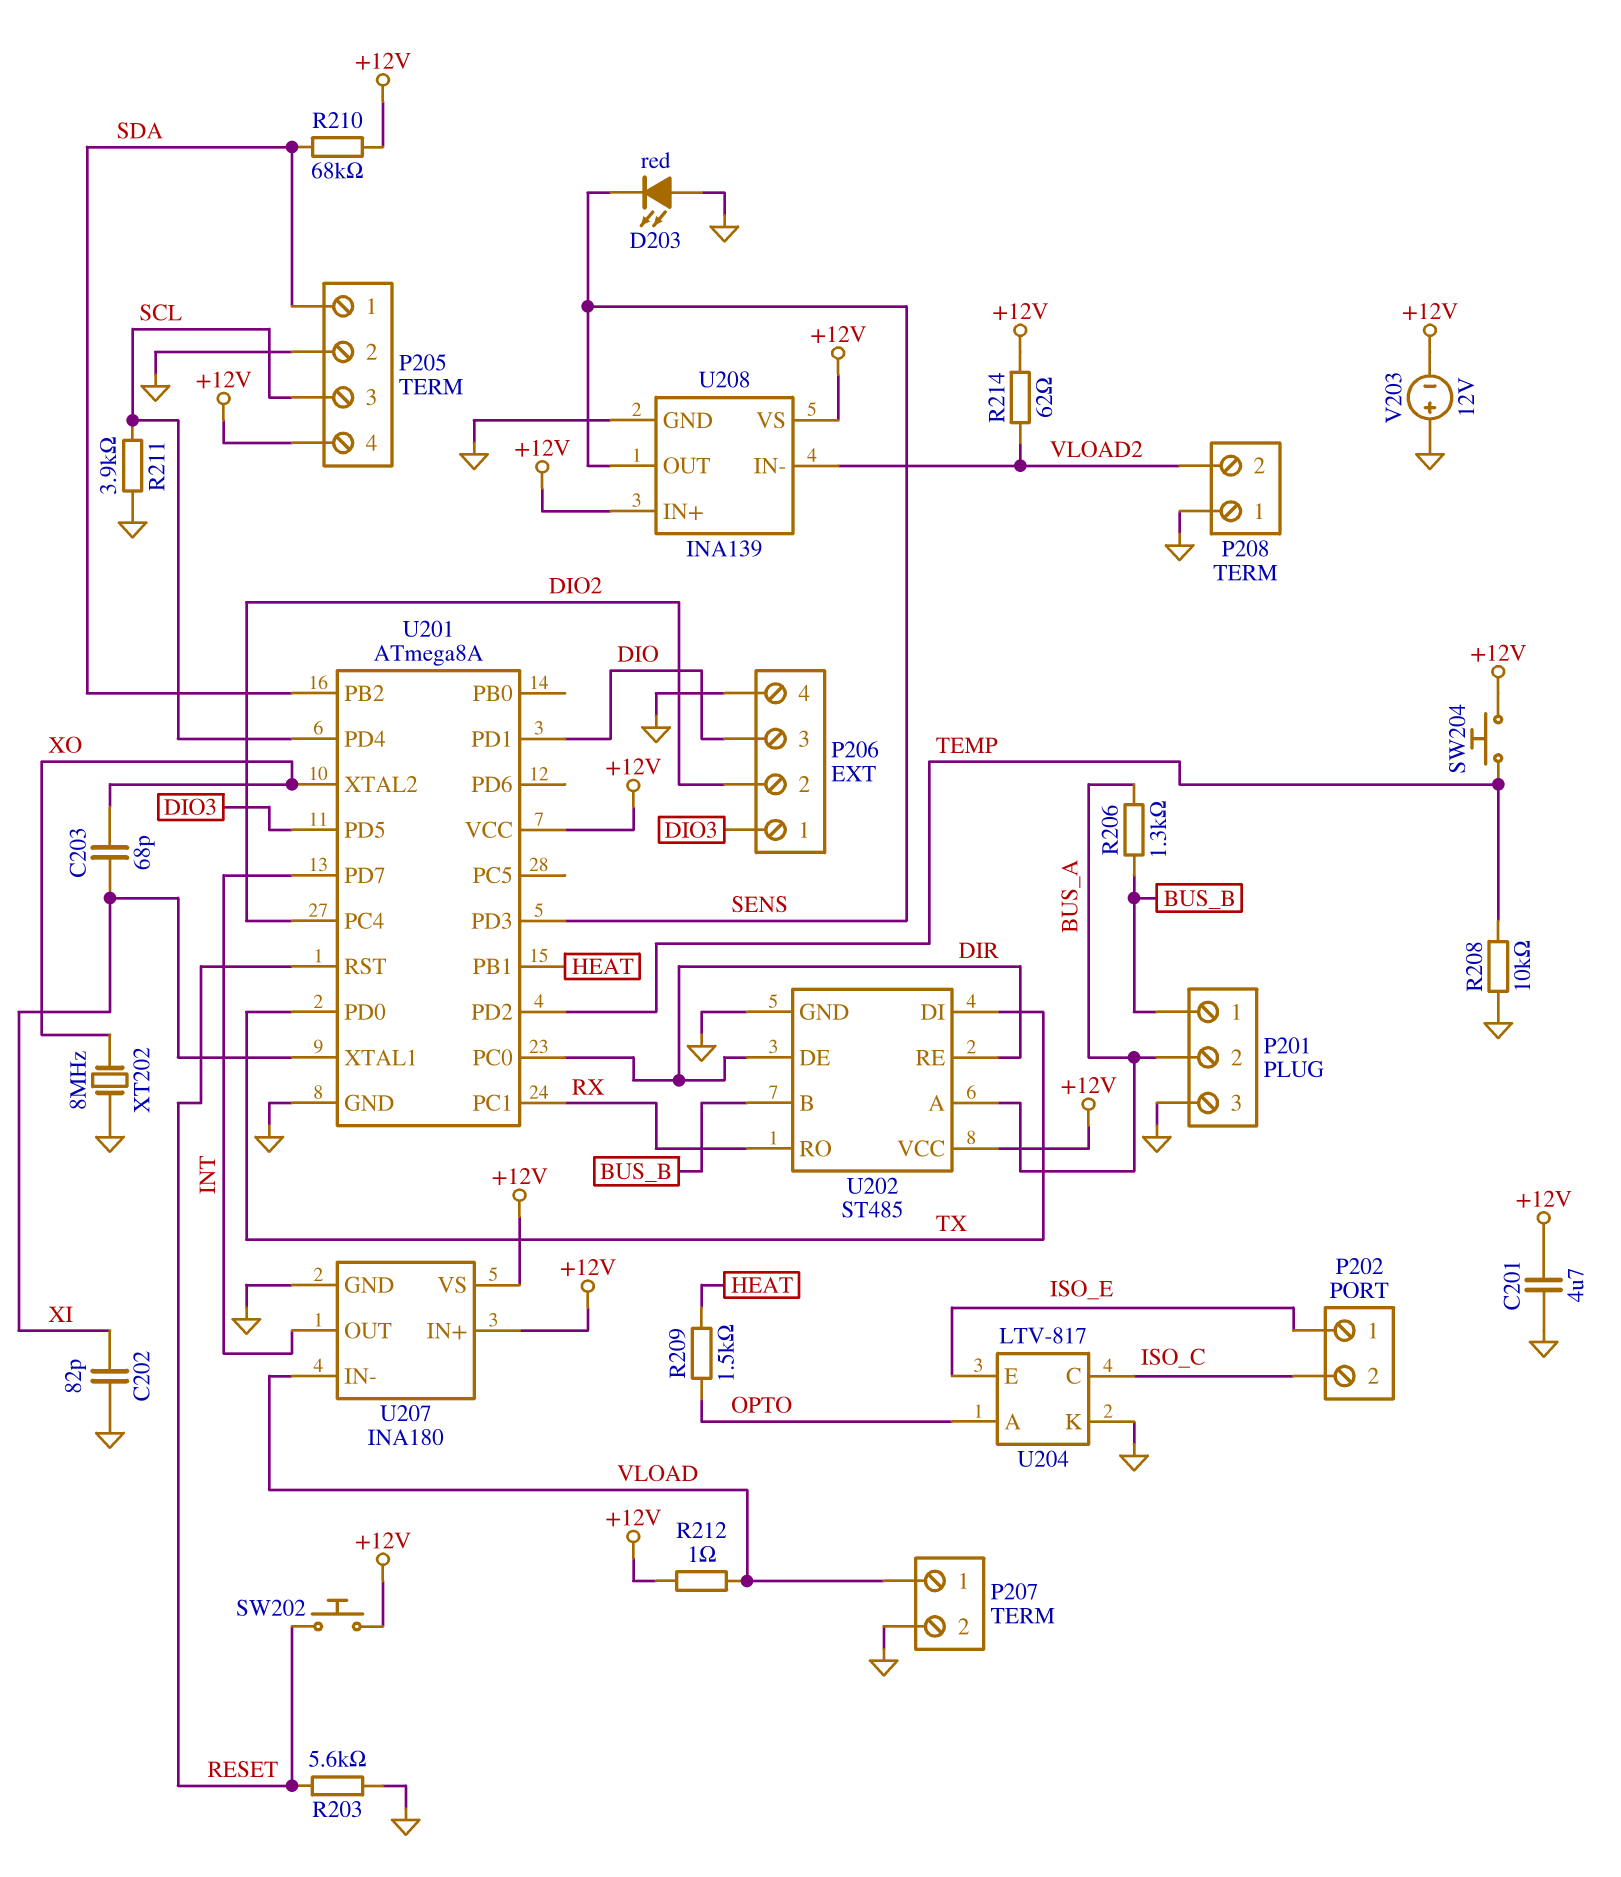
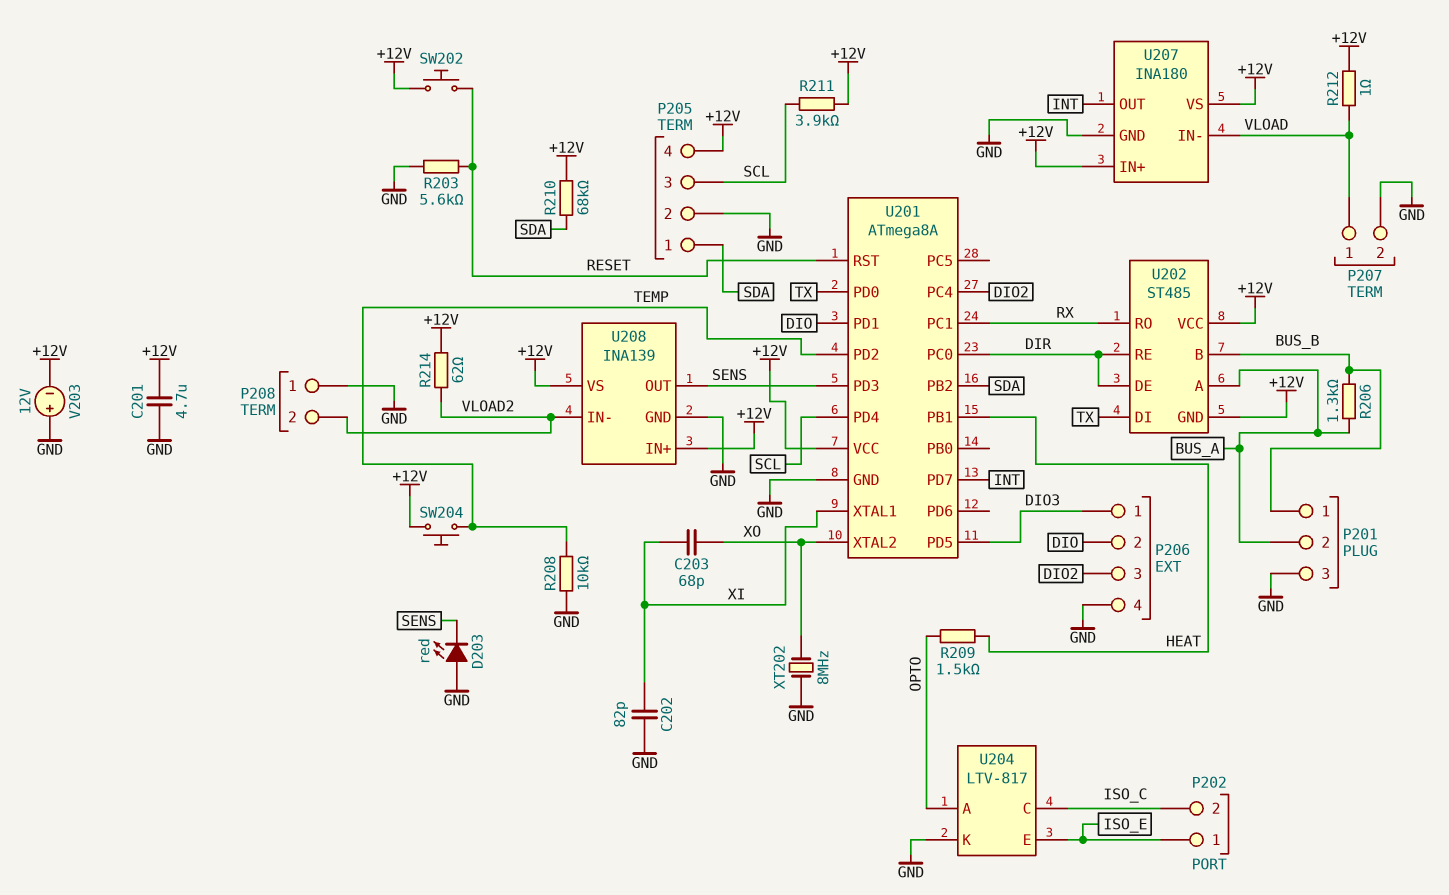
P206 pin 2: DIO2 -> DIO
P206 pin 3: DIO -> DIO2
R211: 3.9k (GND, SCL) -> 3.9k (+12V, SCL)
U202 pin GND: GND -> +12V

